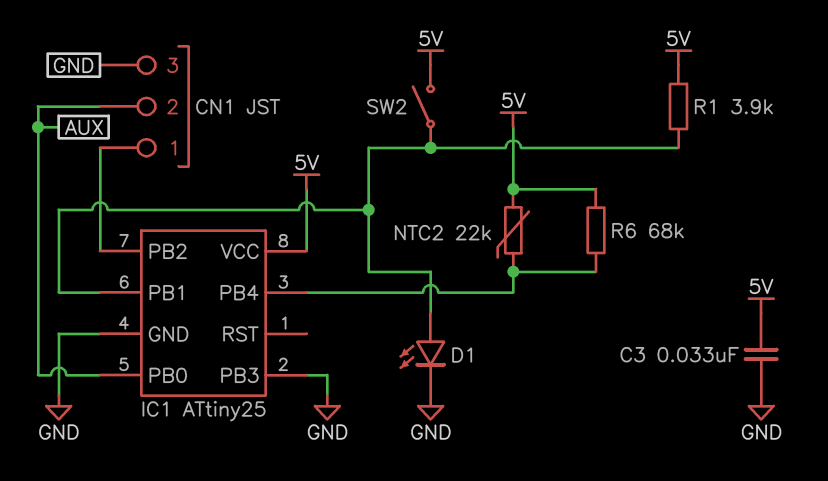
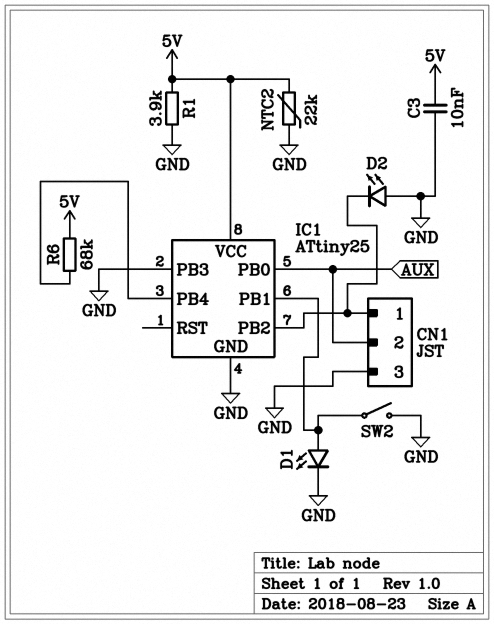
C3: 33nF (5V, GND) -> 10nF (5V, GND)
D2: none -> LED (A GND, K CN1/1)
NTC2: 22k (5V, IC1/PB4) -> 22k (5V, GND)
R1: 3.9k (5V, IC1/PB1) -> 3.9k (5V, GND)
SW2: switch (5V, IC1/PB1) -> switch (GND, IC1/PB1)

